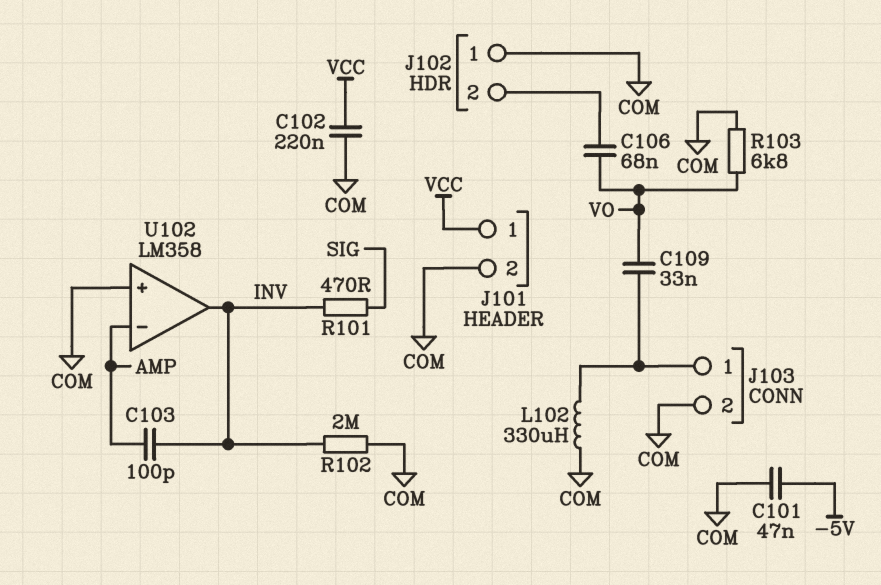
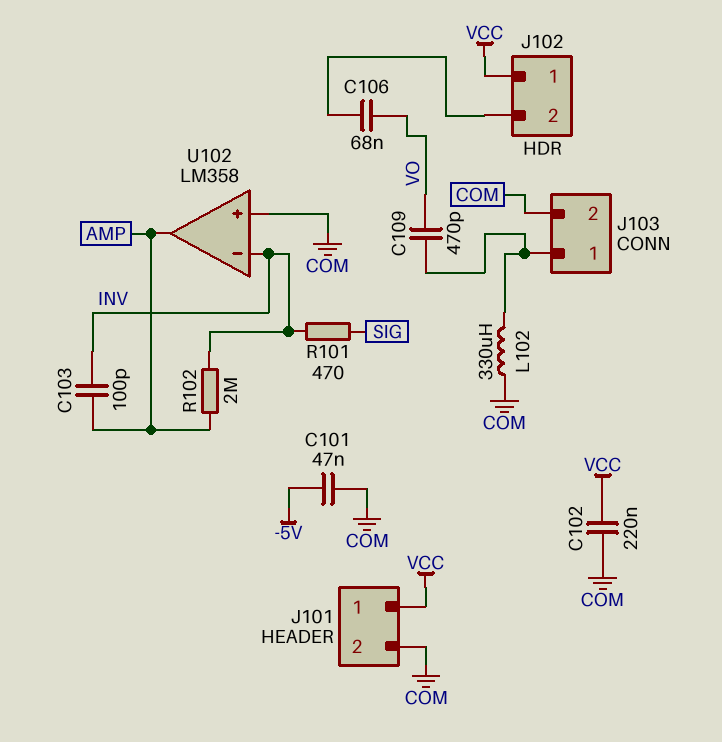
C109: 33nF (J103/1, VO) -> 470pF (J103/1, VO)
J102 pin 1: COM -> VCC
R102: 2M (COM, INV) -> 2M (AMP, INV)
R103: 6.8k (COM, VO) -> none
U102 pin in-: AMP -> INV
U102 pin out: INV -> AMP

